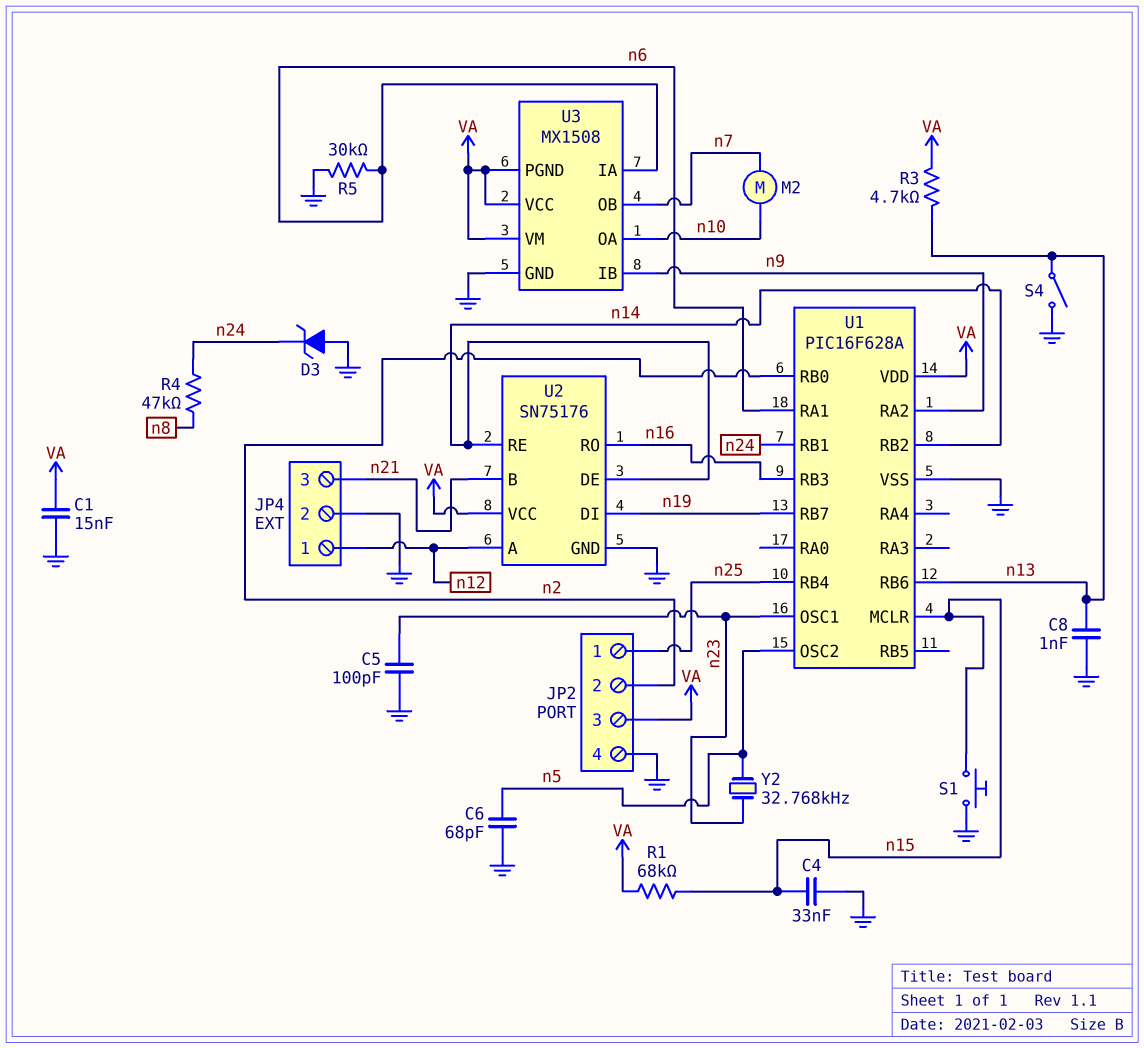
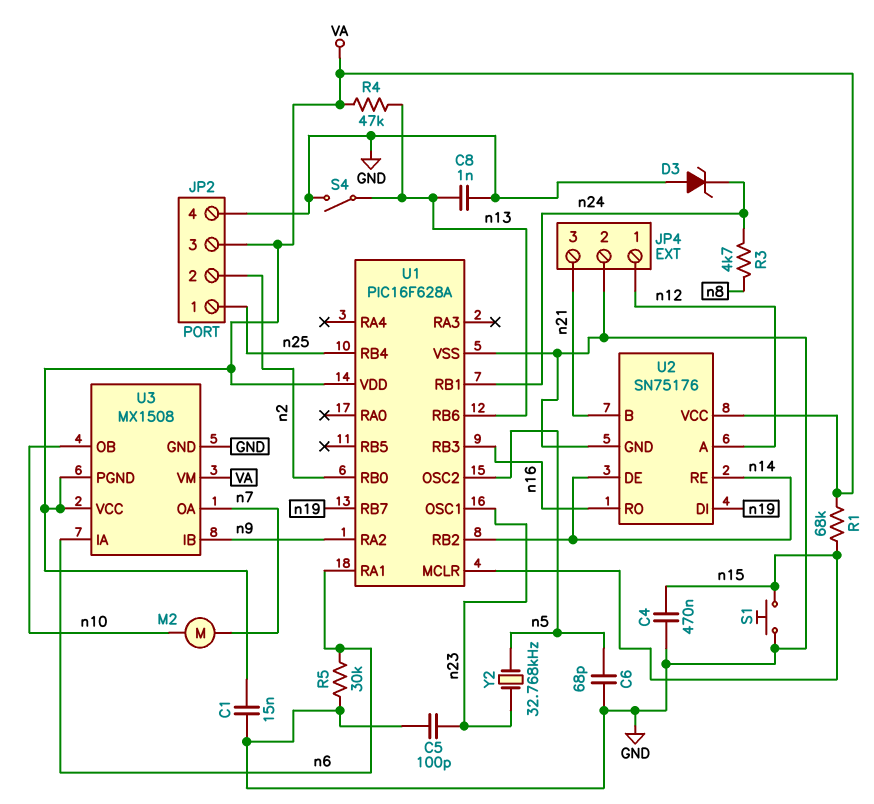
C4: 33nF (GND, n15) -> 470nF (GND, n15)
R3: 4.7k (VA, n13) -> 4.7k (n8, n24)
R4: 47k (n8, n24) -> 47k (VA, n13)
U3 pin OA: n10 -> n7
U3 pin OB: n7 -> n10

